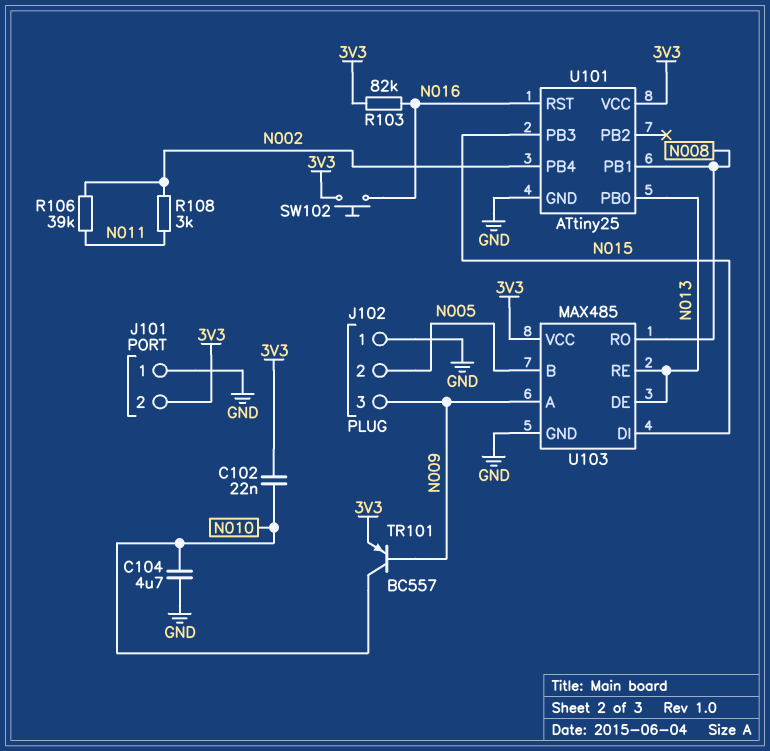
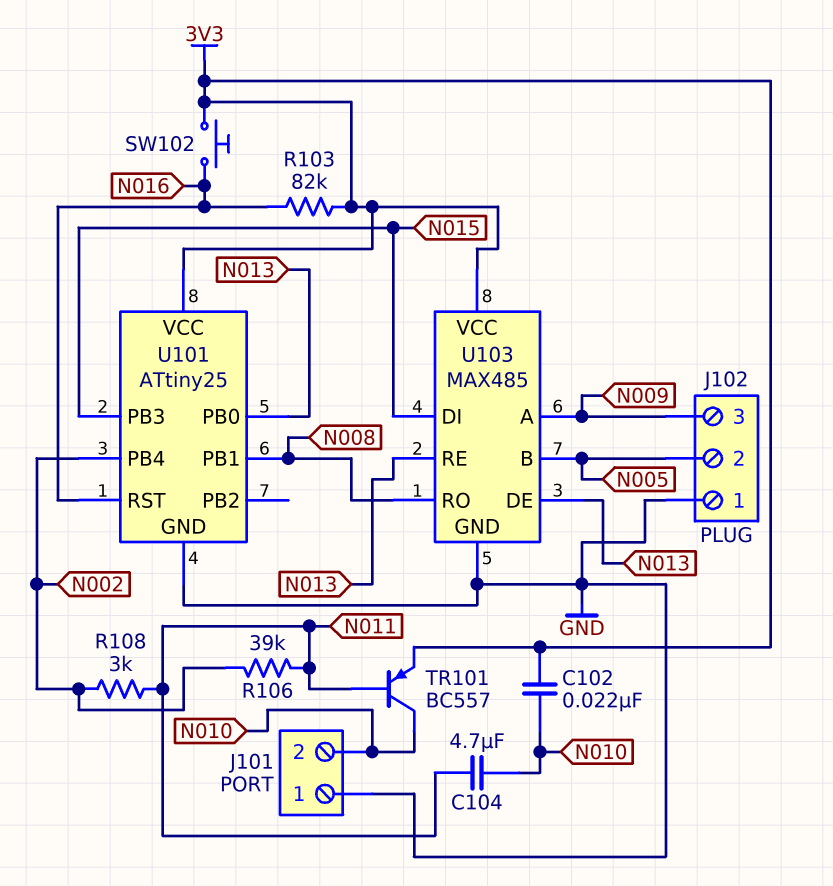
C104: 4.7uF (GND, N010) -> 4.7uF (N010, N011)
J101 pin 2: 3V3 -> N010
TR101: PNP BC557 (B N009, C N010, E 3V3) -> PNP BC557 (B N011, C N010, E 3V3)

